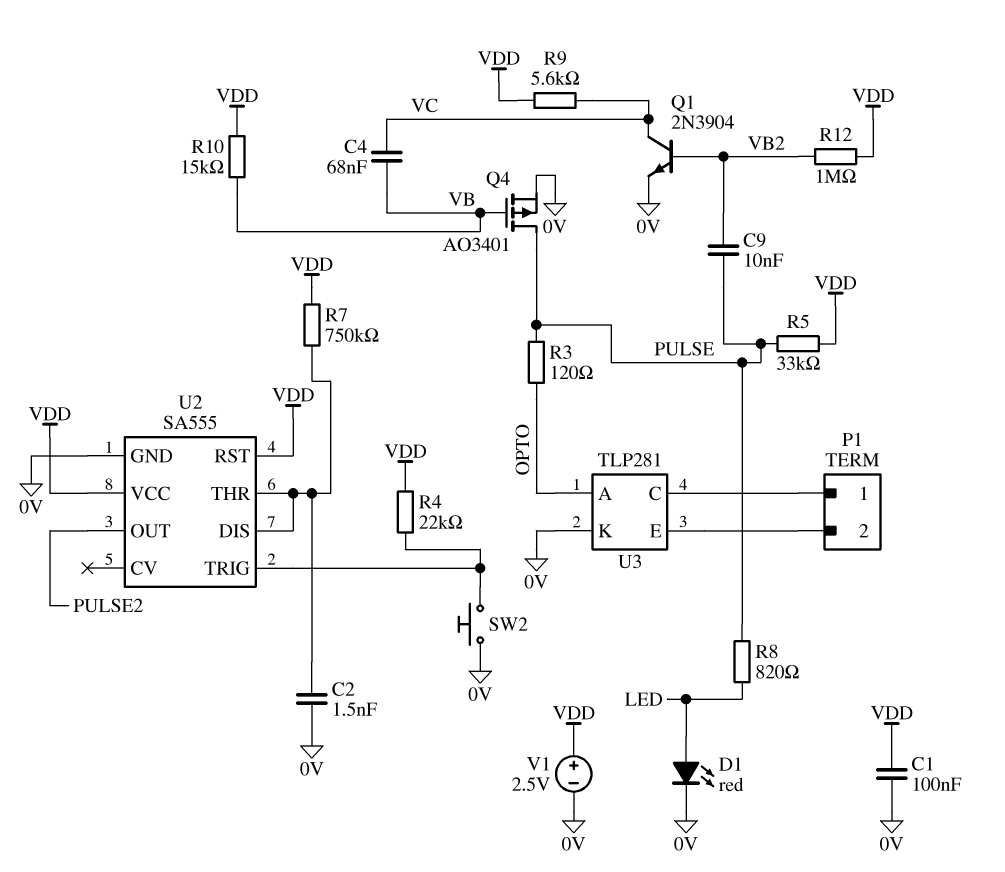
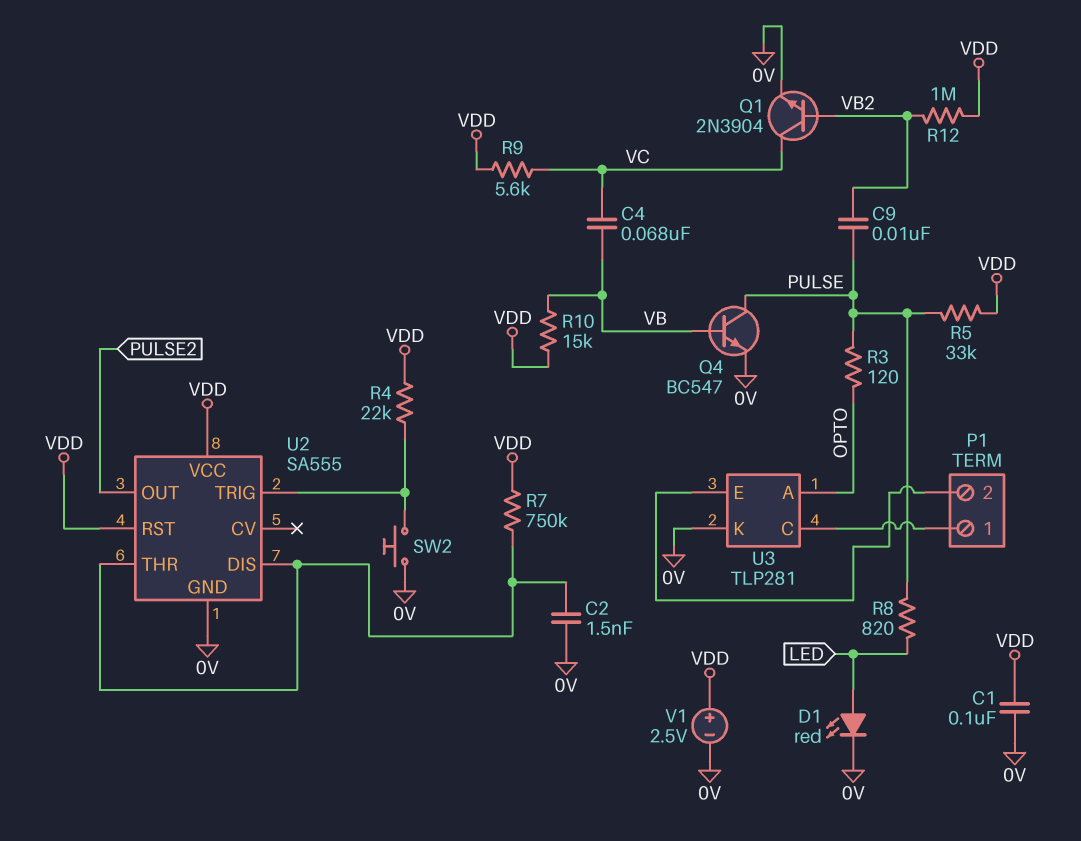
Q4: PMOS AO3401 (G VB, D PULSE, S 0V) -> NPN BC547 (B VB, C PULSE, E 0V)

